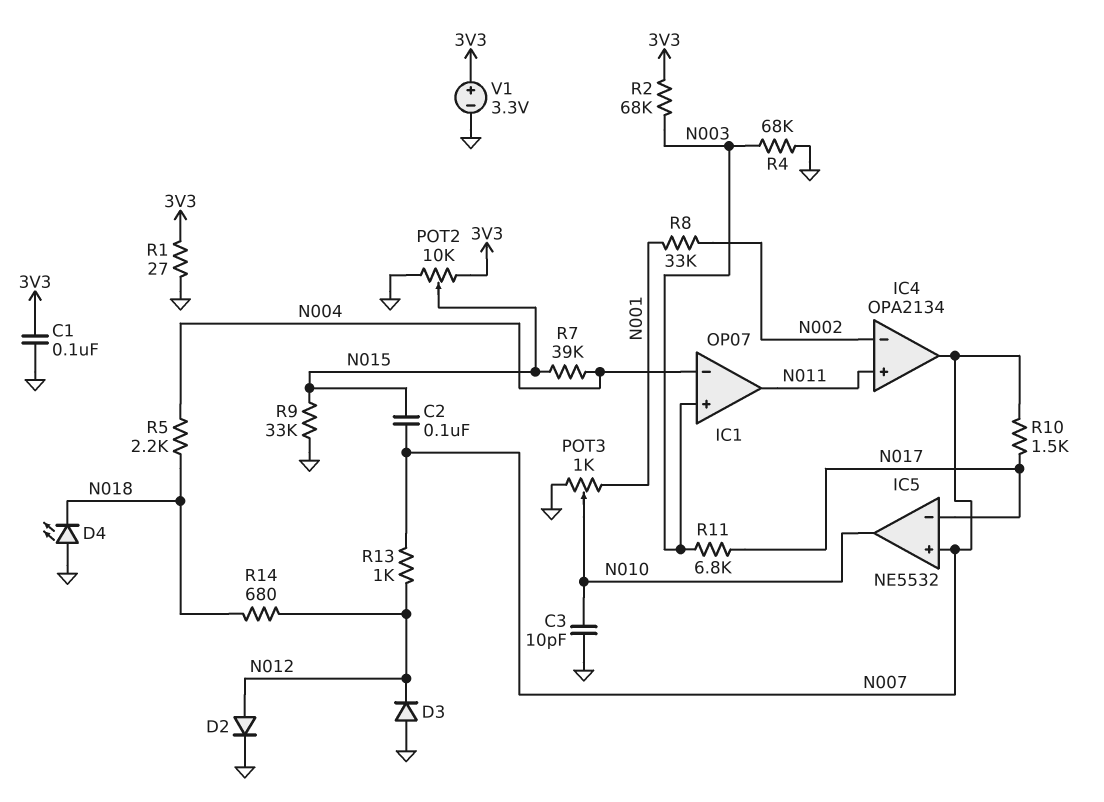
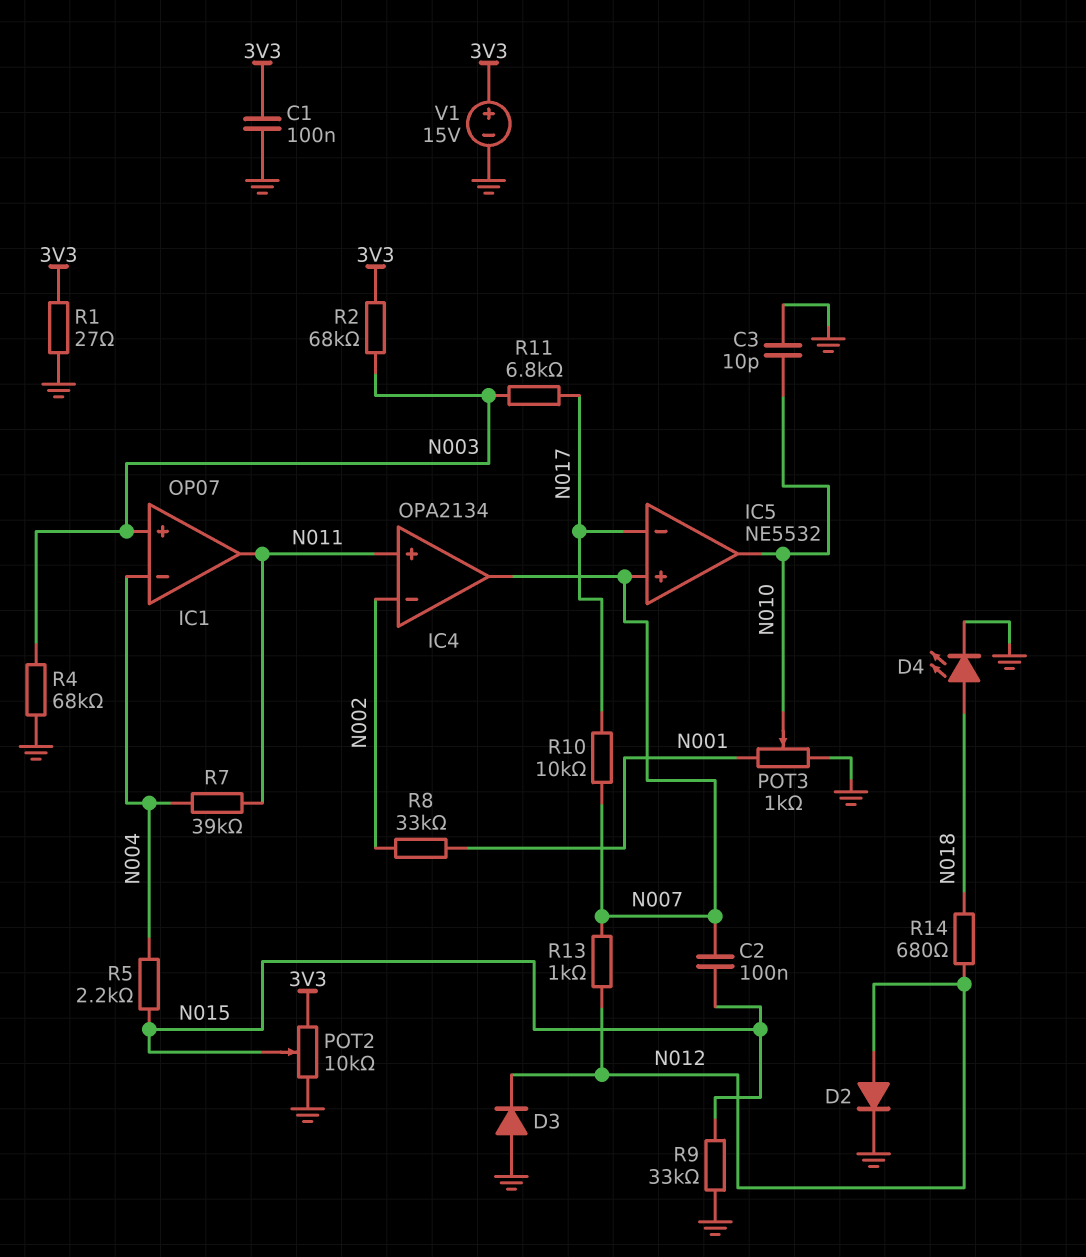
D4: LED (A GND, K N018) -> LED (A N018, K GND)
R5: 2.2k (N004, N018) -> 2.2k (N004, N015)
R7: 39k (N004, N015) -> 39k (N004, N011)
R10: 1.5k (N007, N017) -> 10k (N007, N017)
V1: 3.3V (plus 3V3, minus GND) -> 15V (plus 3V3, minus GND)

